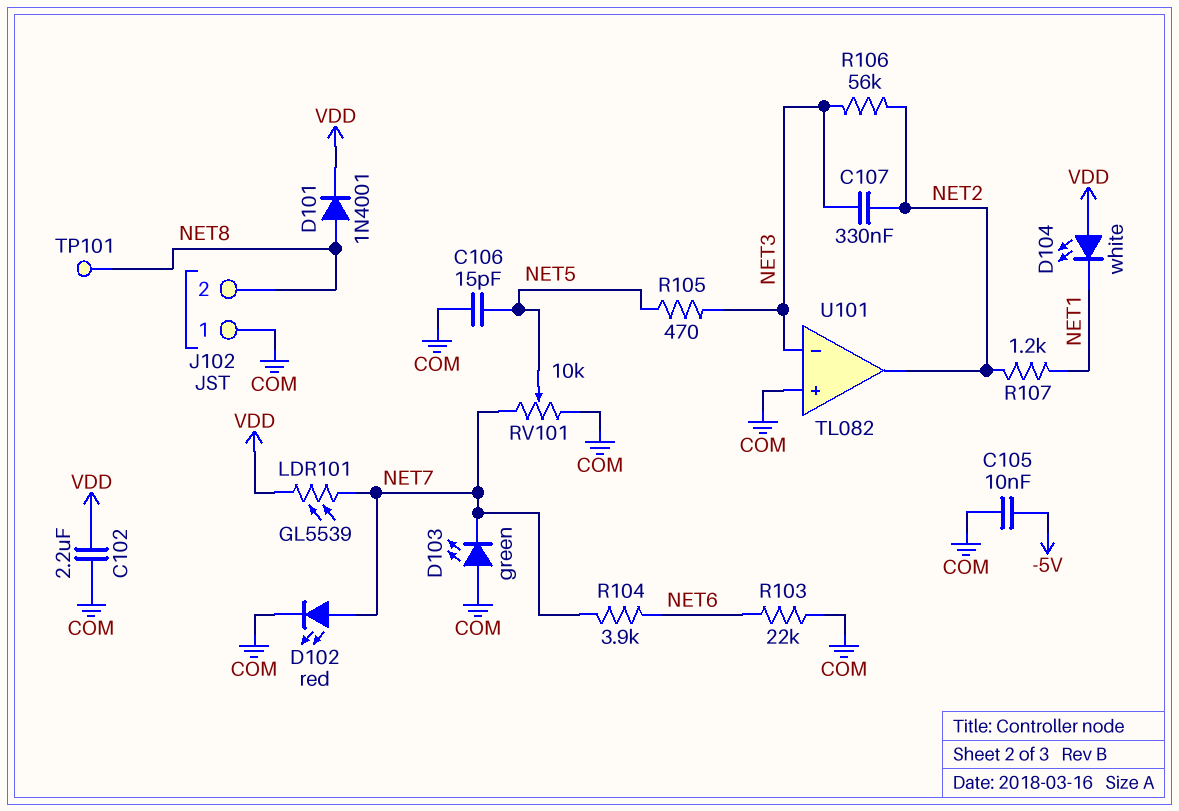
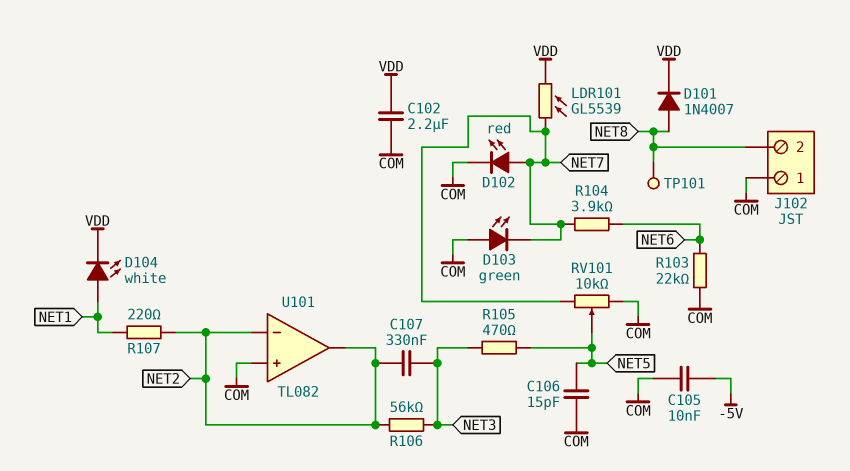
D101: diode 1N4001 (A NET8, K VDD) -> diode 1N4007 (A NET8, K VDD)
D104: LED white (A VDD, K NET1) -> LED white (A NET1, K VDD)
R107: 1.2k (NET1, NET2) -> 220 (NET1, NET2)
U101 pin in-: NET3 -> NET2

